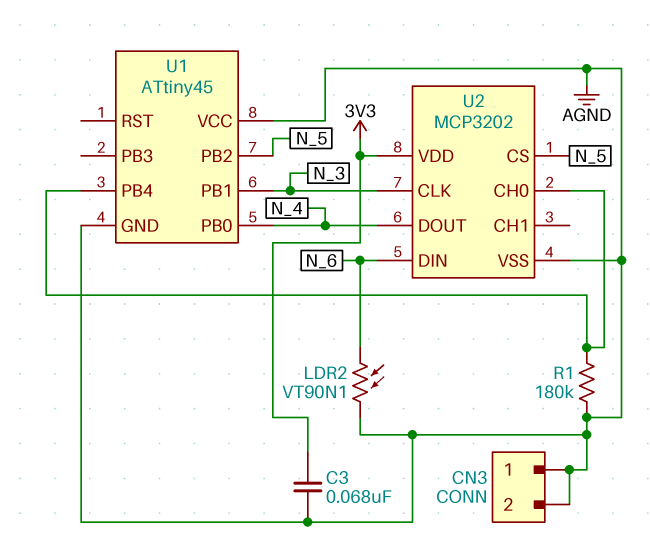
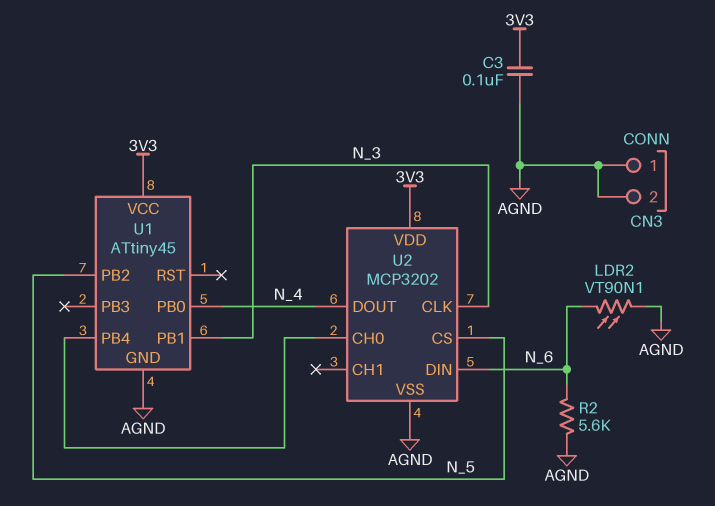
C3: 68nF (3V3, AGND) -> 100nF (3V3, AGND)
R1: 180k (AGND, U1/PB4) -> none
R2: none -> 5.6k (AGND, N_6)
U1 pin VCC: AGND -> 3V3

